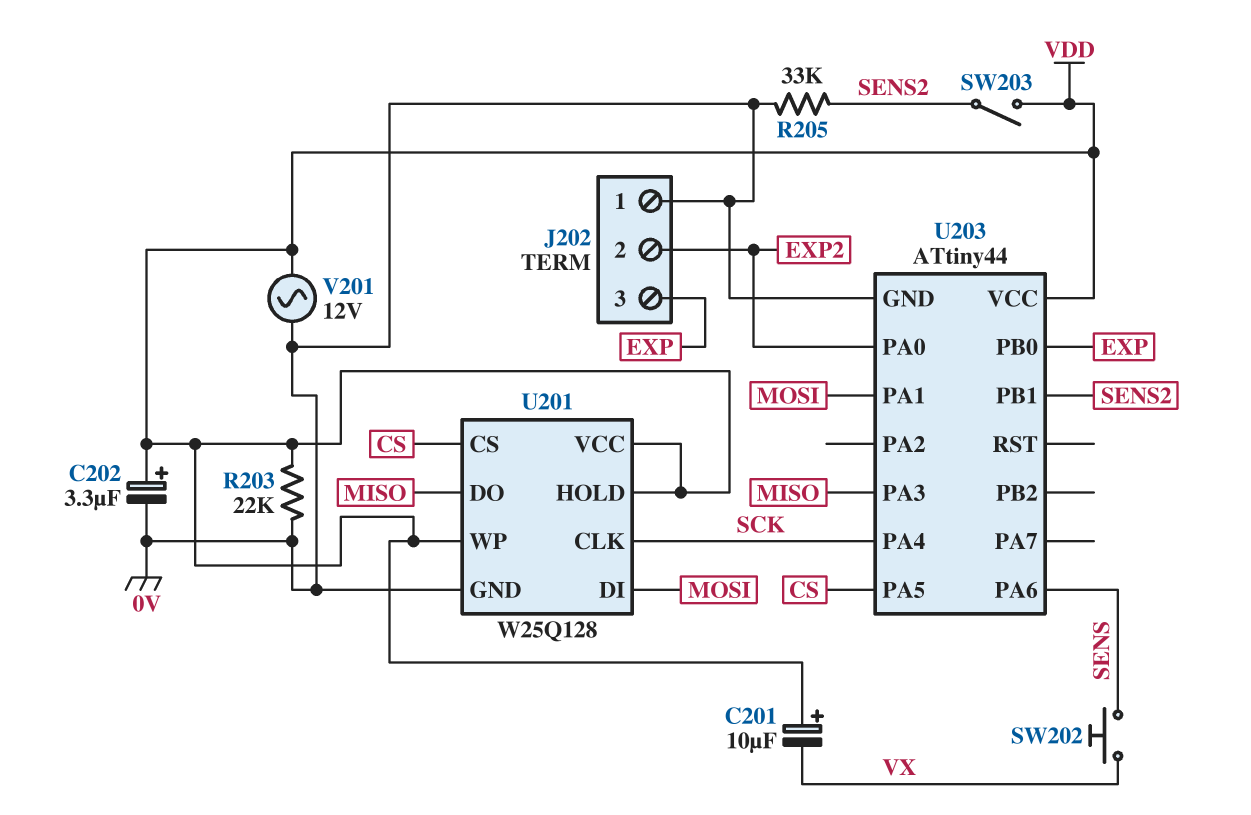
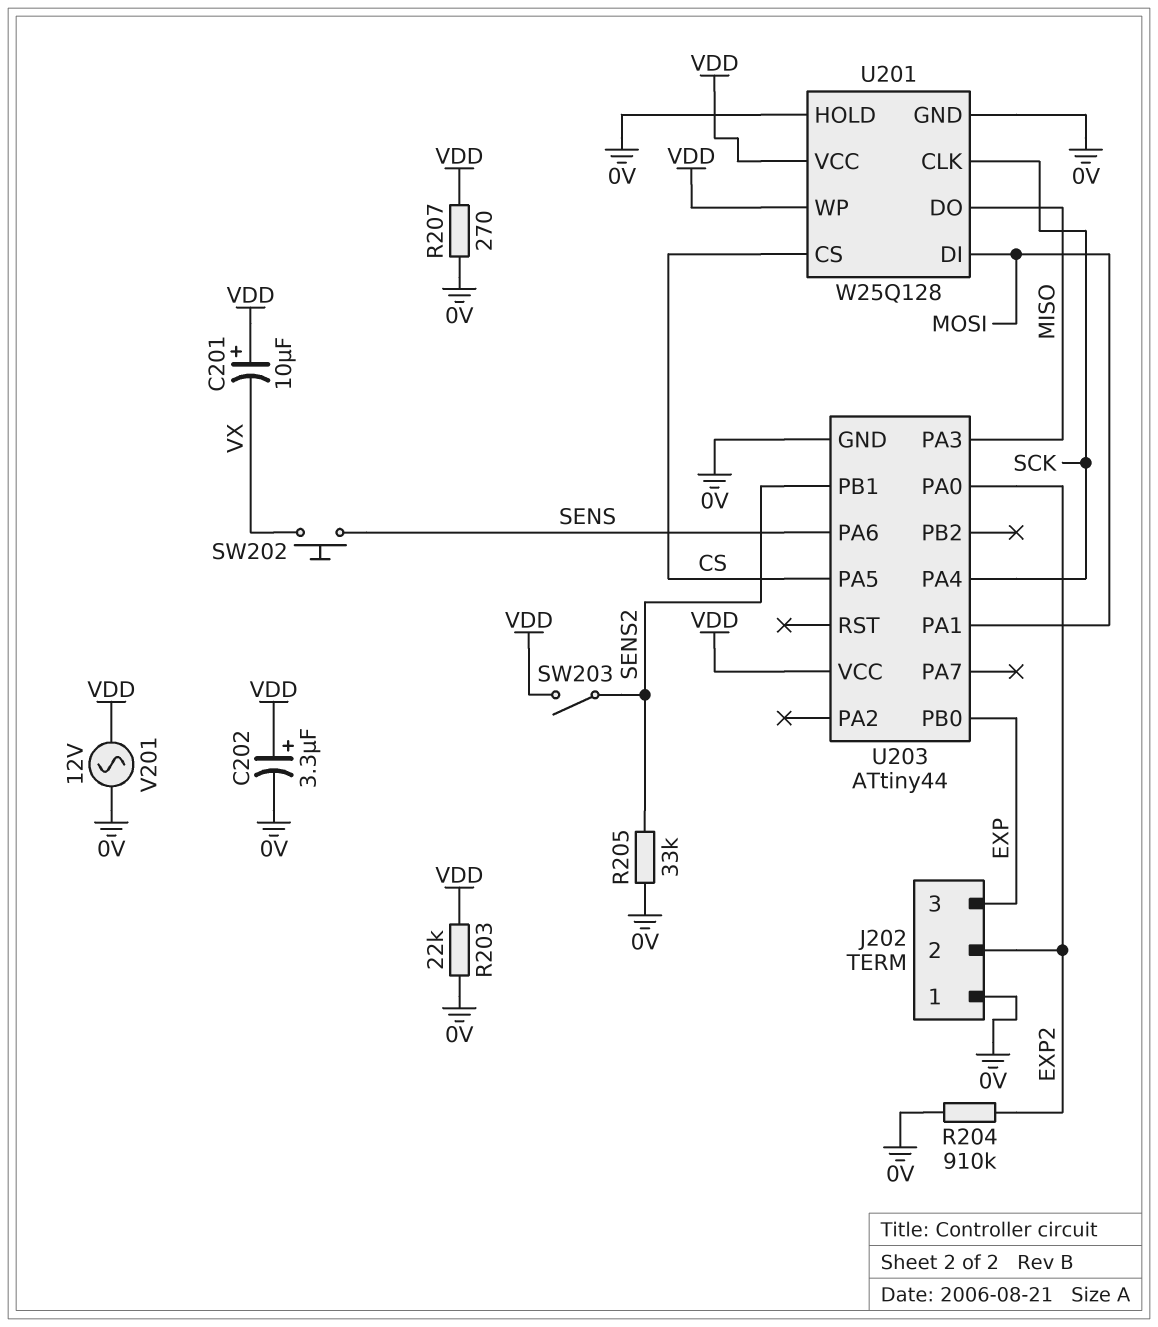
R204: none -> 910k (0V, EXP2)
R207: none -> 270 (0V, VDD)
U201 pin HOLD: VDD -> 0V

